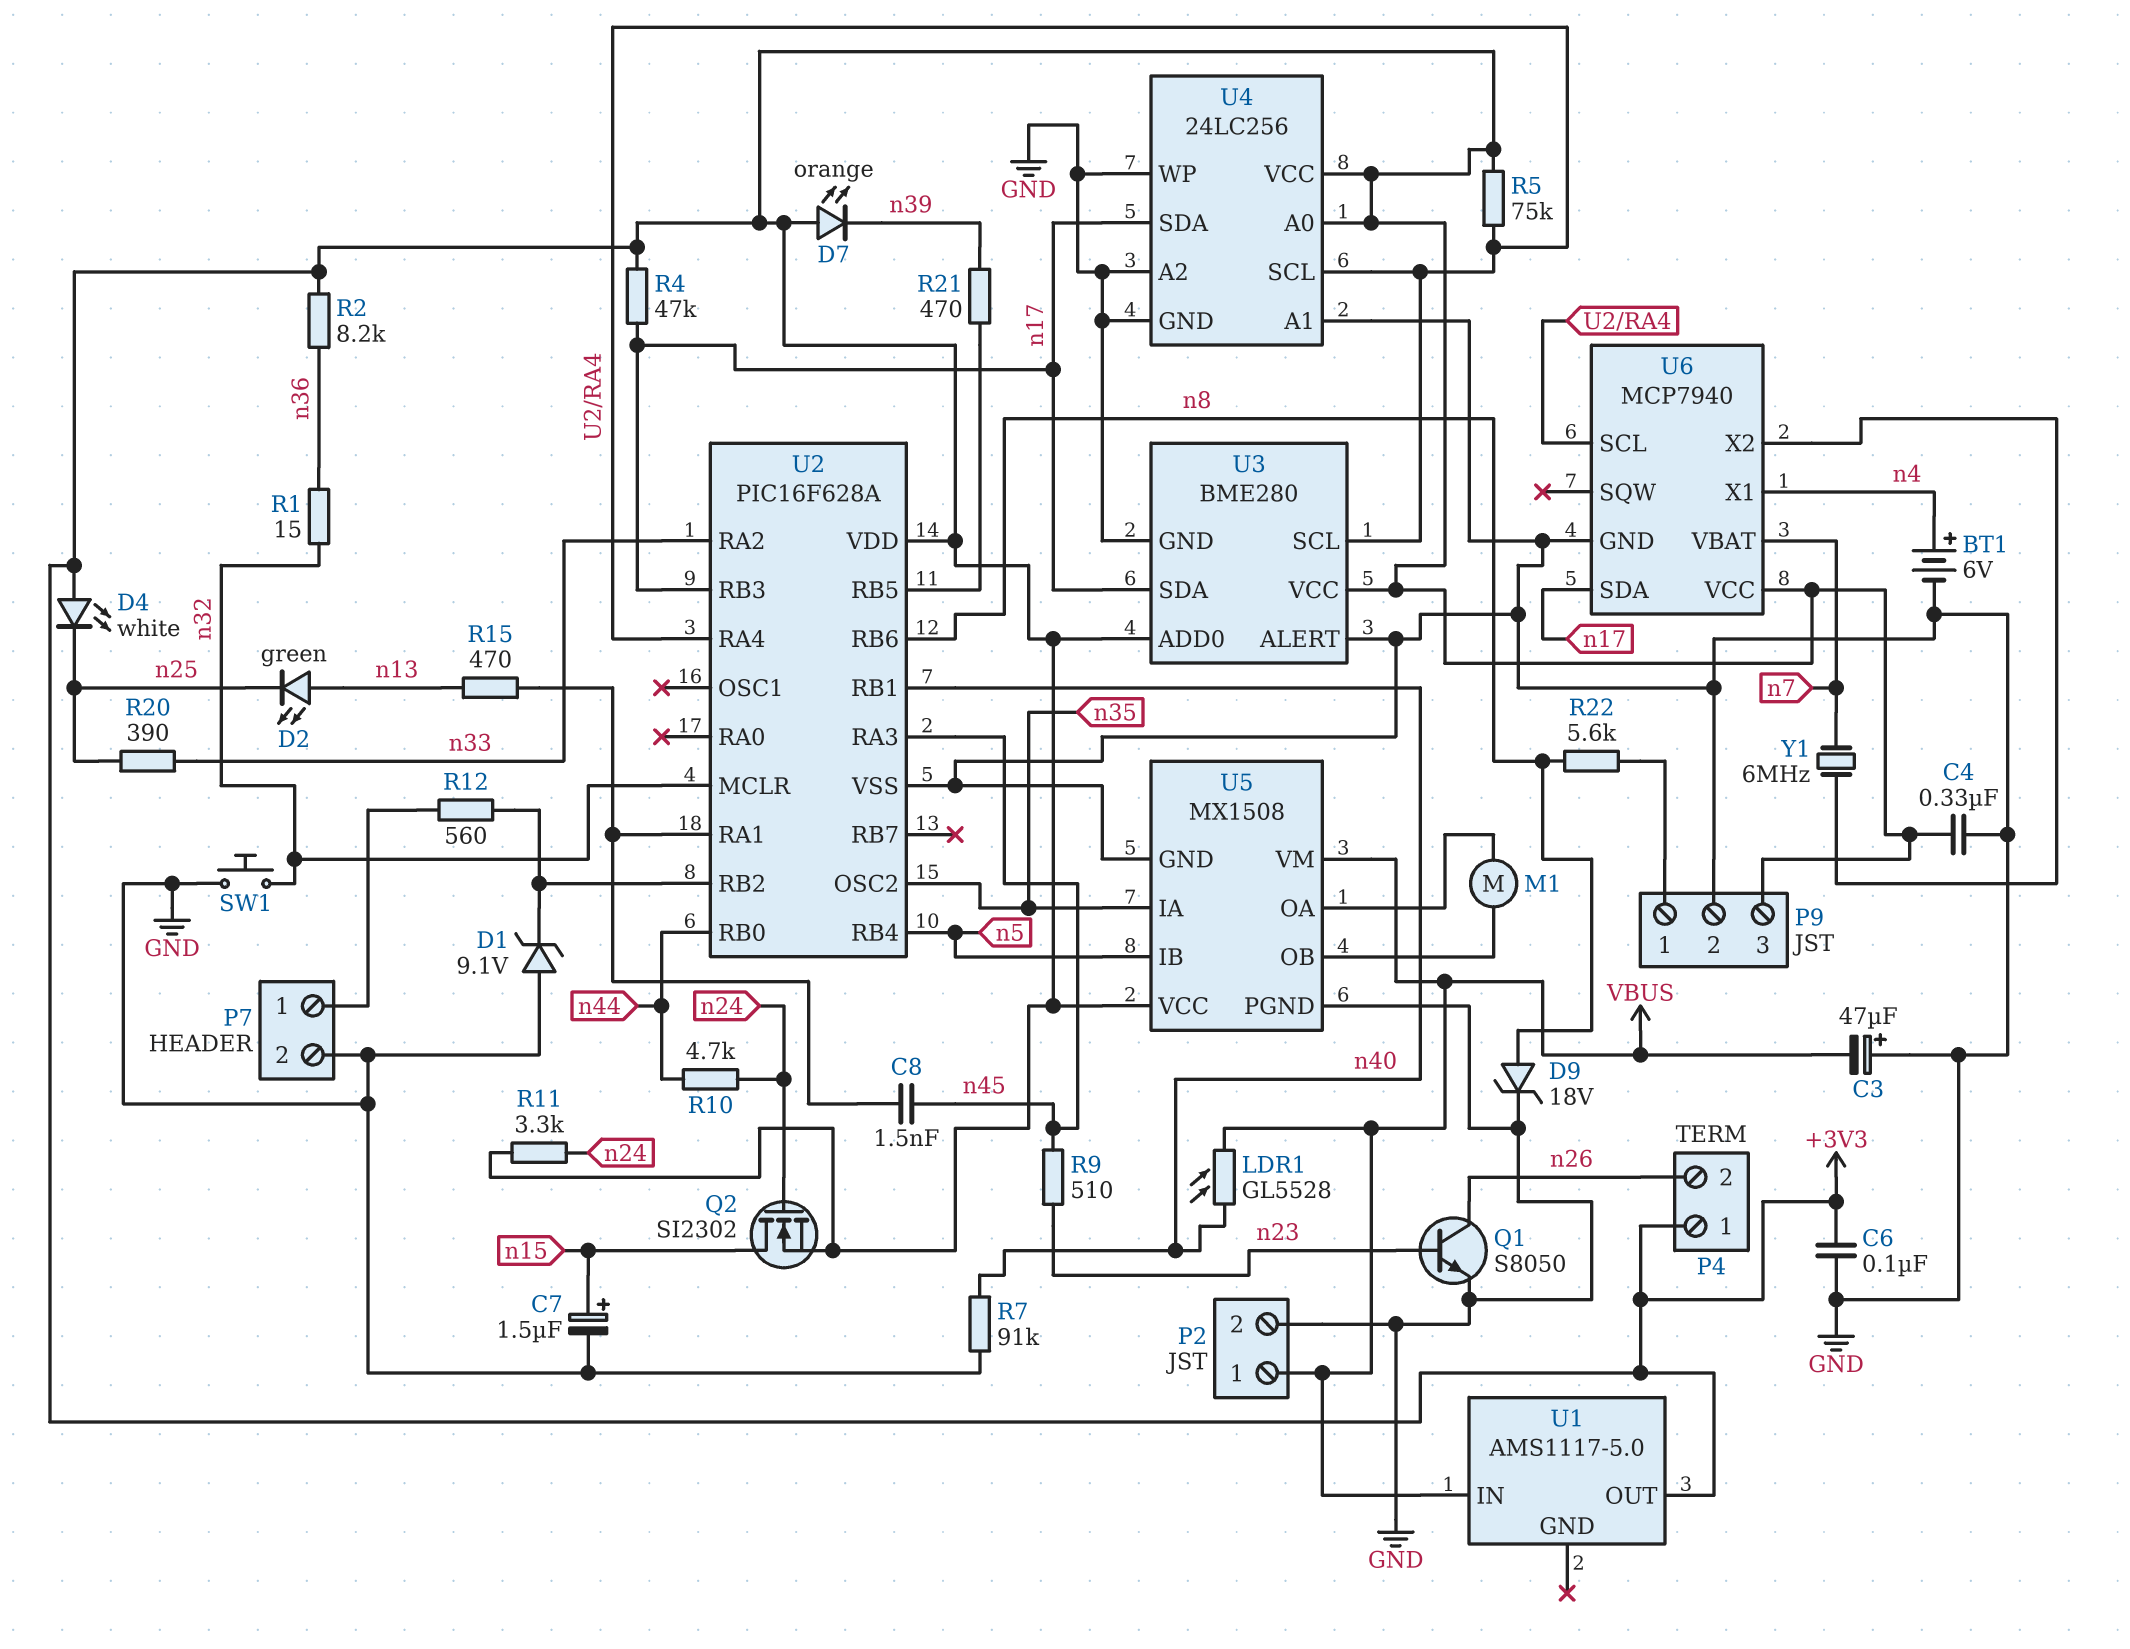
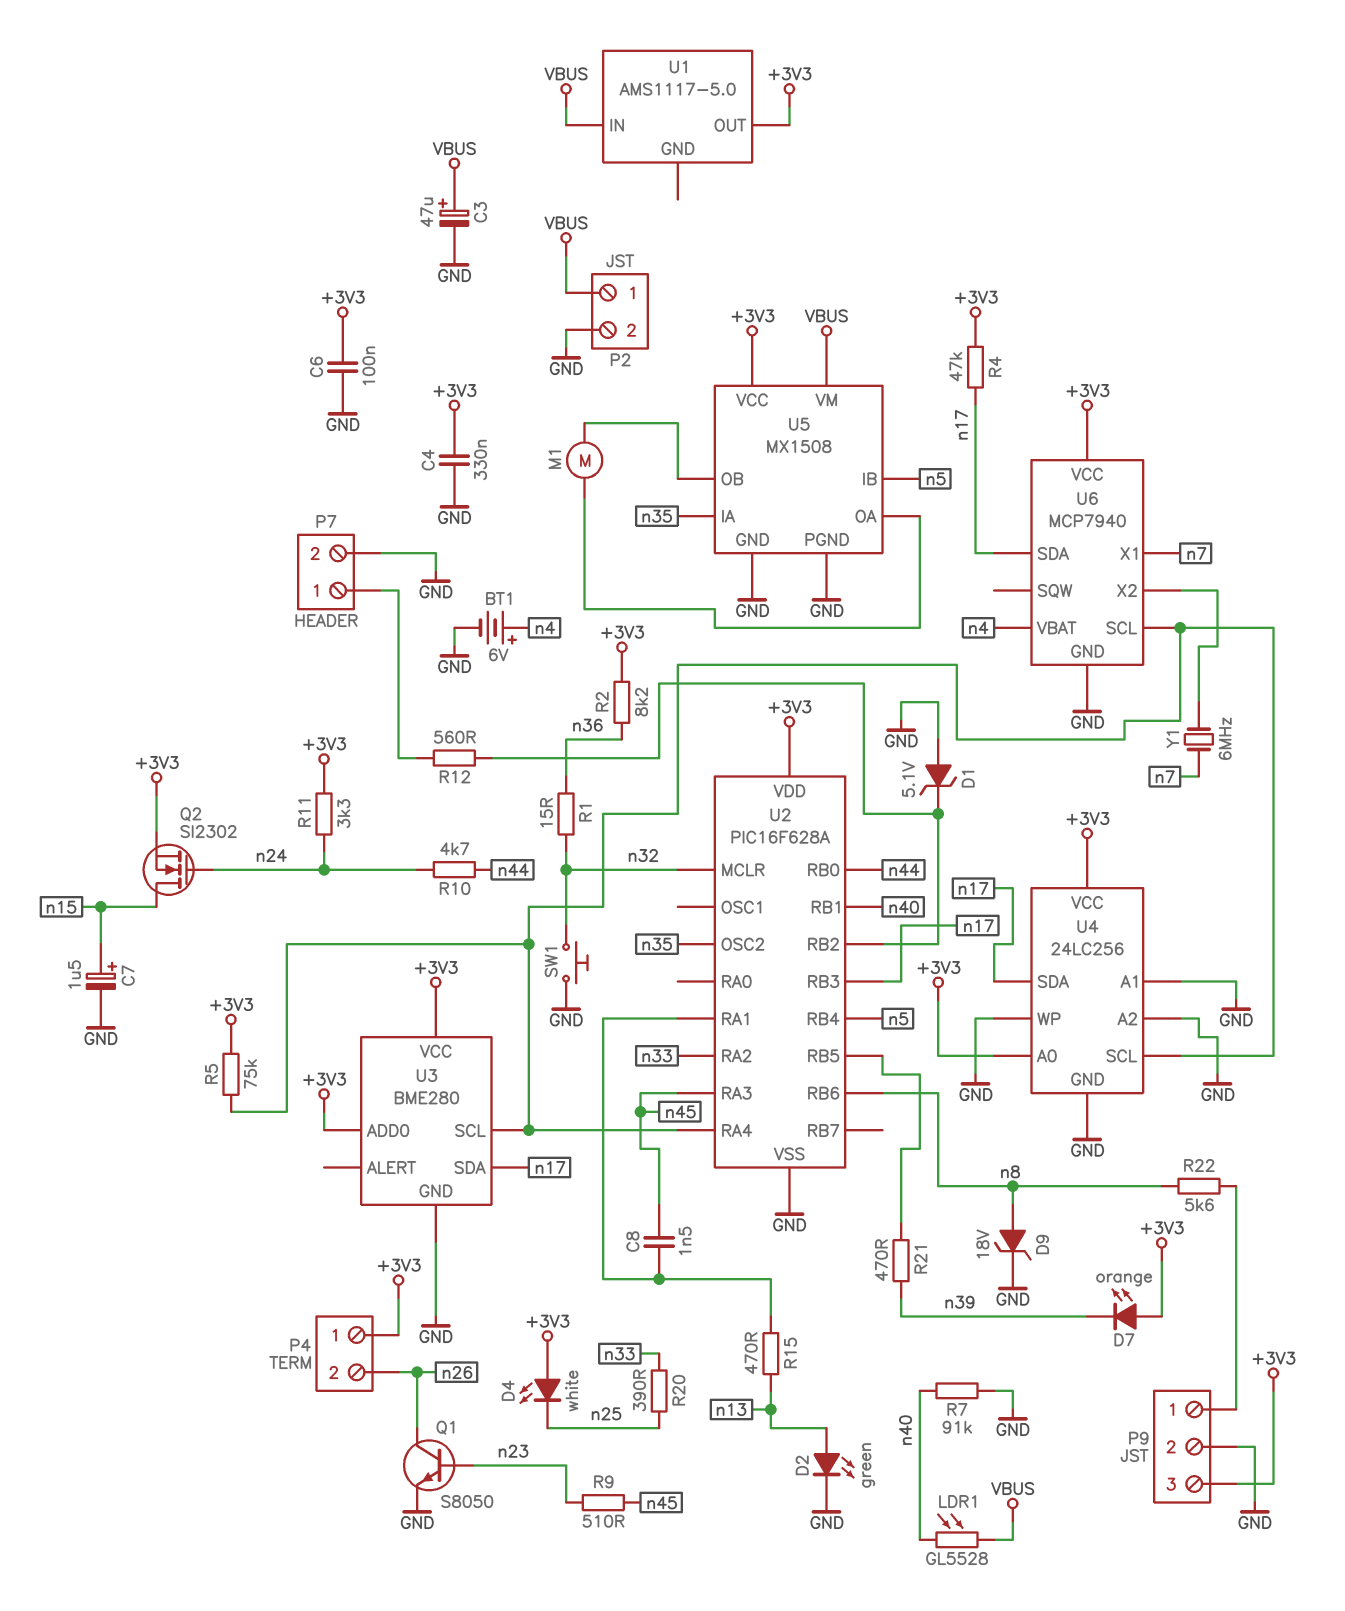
C3: 47uF (plus GND, minus VBUS) -> 47uF (plus VBUS, minus GND)
D1: zener 9.1V (A GND, K U2/RB2) -> zener 5.1V (A GND, K U2/RB2)
D2: LED green (A n13, K n25) -> LED green (A n13, K GND)
U3 pin ALERT: GND -> none
U6 pin VBAT: n7 -> n4
U6 pin X1: n4 -> n7

